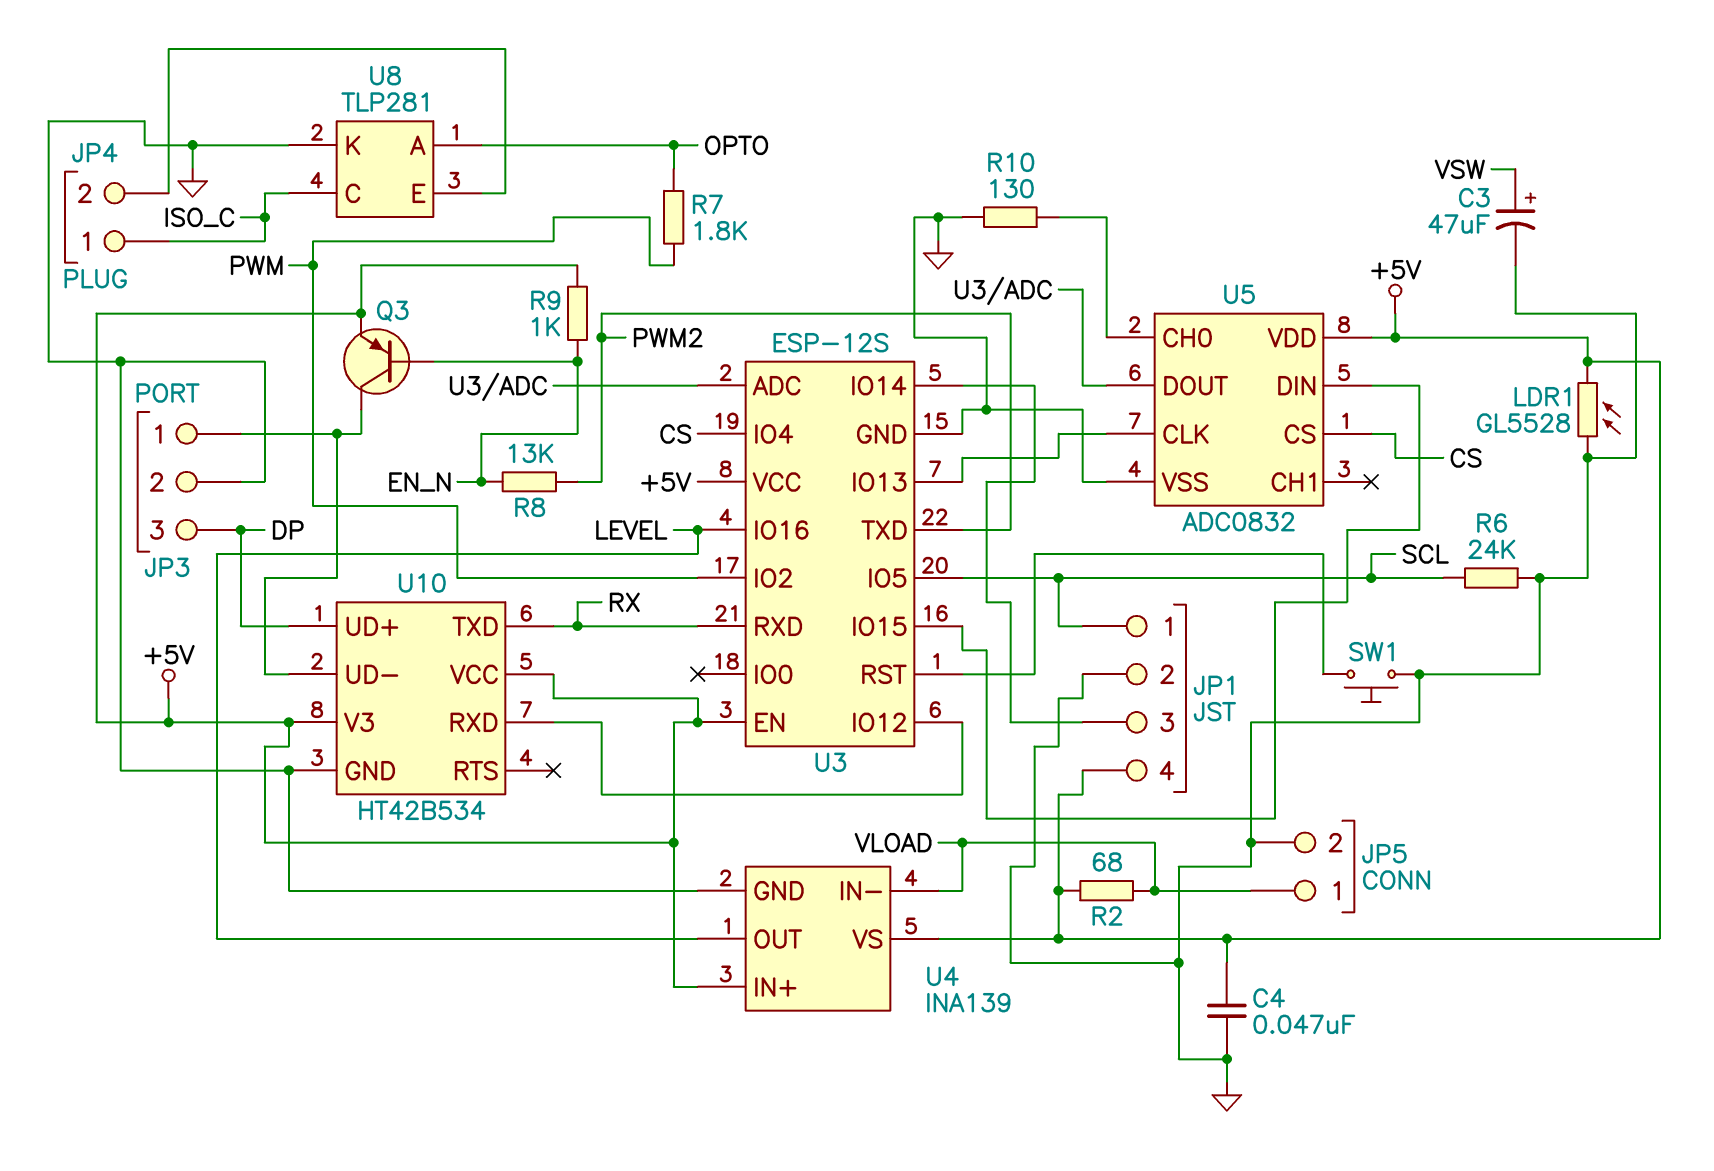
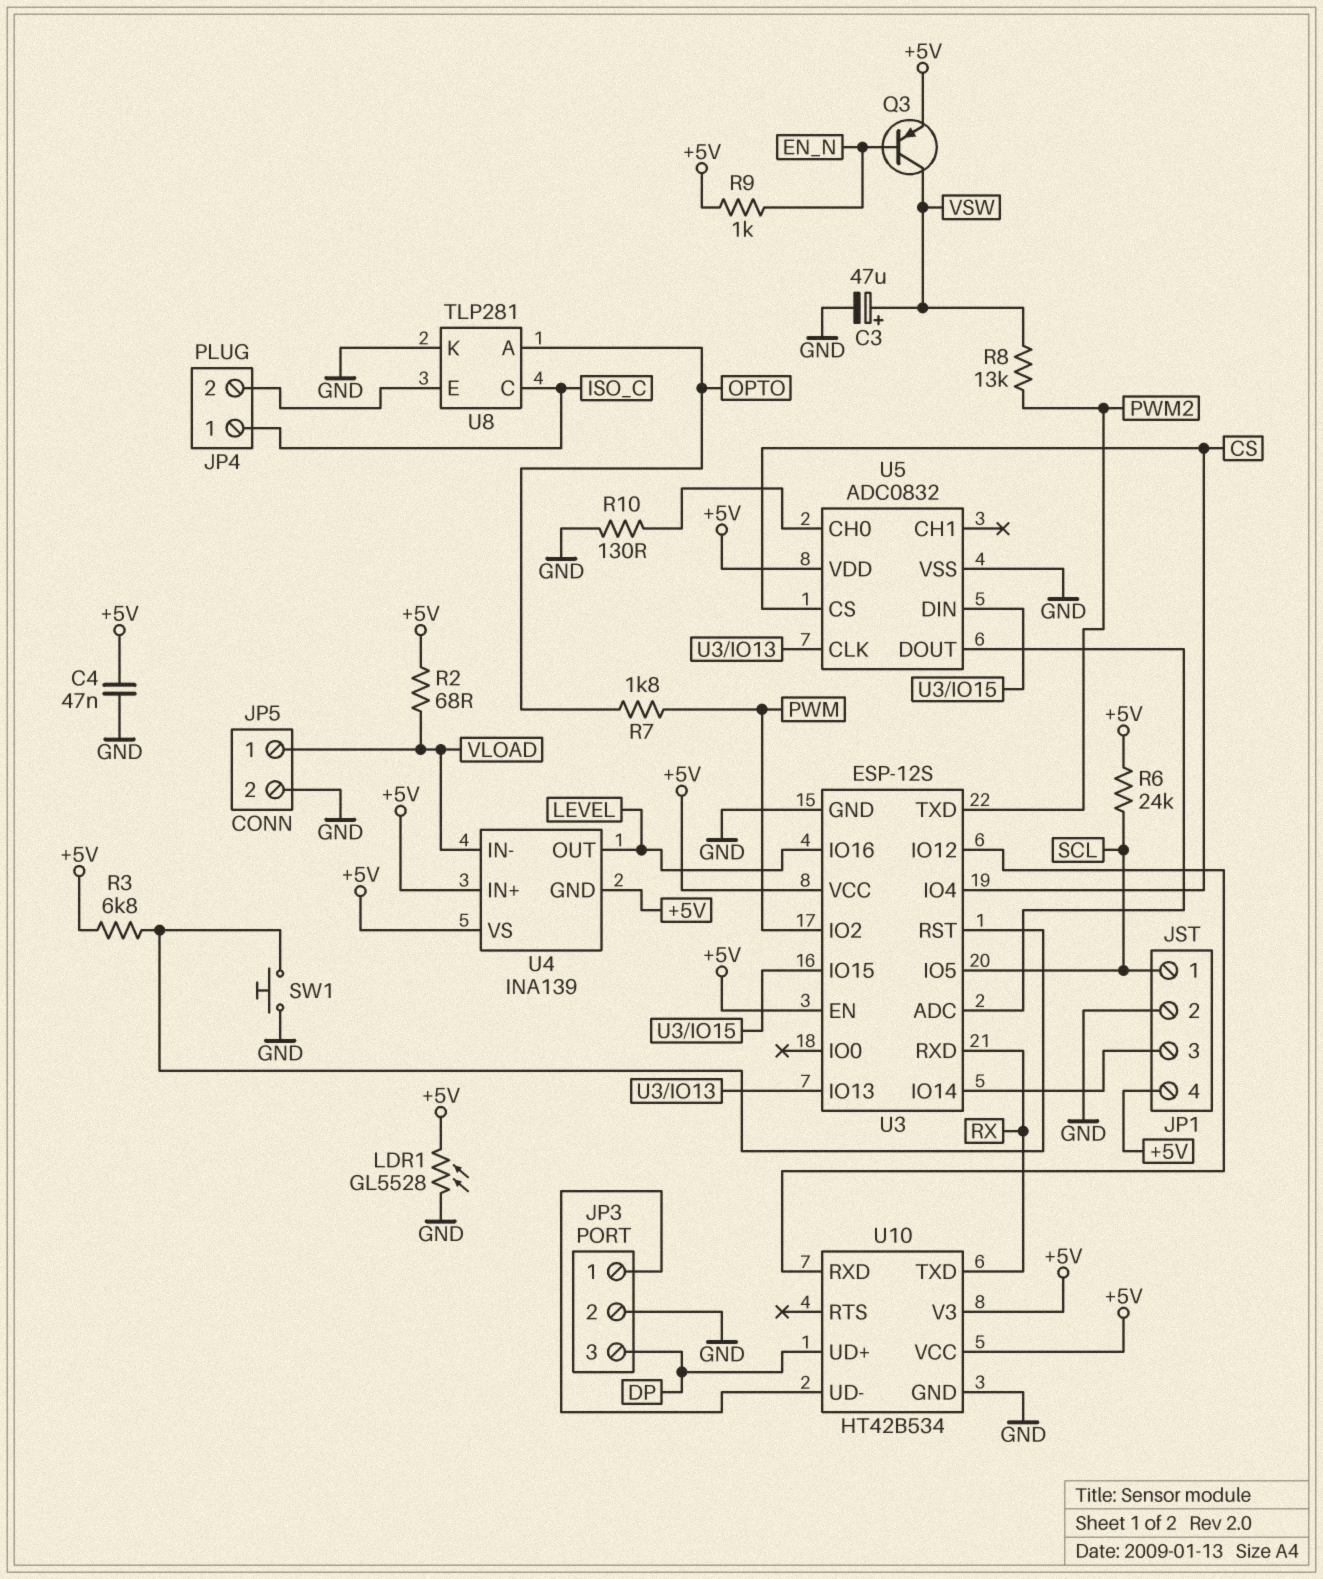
Q3: PNP (B EN_N, C JP3/1, E +5V) -> PNP (B EN_N, C VSW, E +5V)
R3: none -> 6.8k (+5V, U3/RST)
R6: 24k (GND, SCL) -> 24k (+5V, SCL)
R8: 13k (EN_N, PWM2) -> 13k (PWM2, VSW)
U4 pin GND: GND -> +5V

